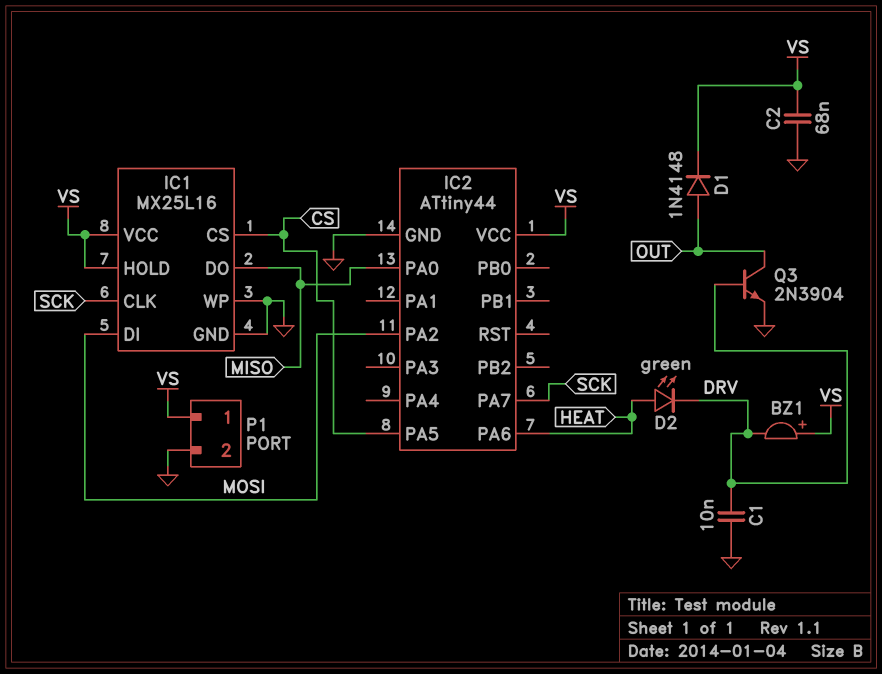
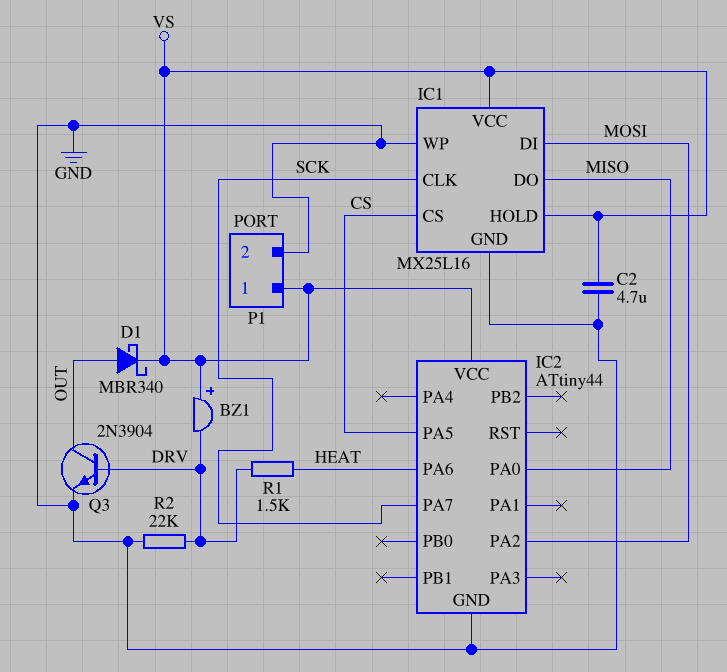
C1: 10nF (DRV, GND) -> none
C2: 68nF (GND, VS) -> 4.7uF (GND, VS)
D1: diode 1N4148 (A OUT, K VS) -> schottky MBR340 (A OUT, K VS)
D2: LED green (A HEAT, K DRV) -> none
R1: none -> 1.5k (DRV, HEAT)
R2: none -> 22k (DRV, GND)

